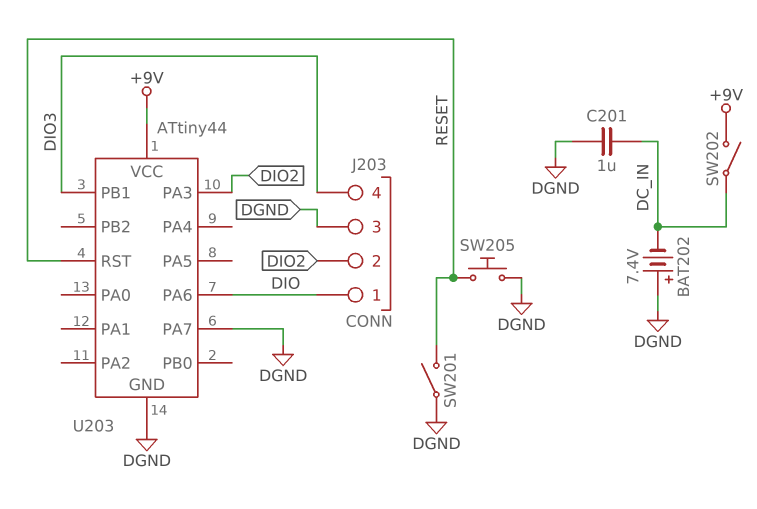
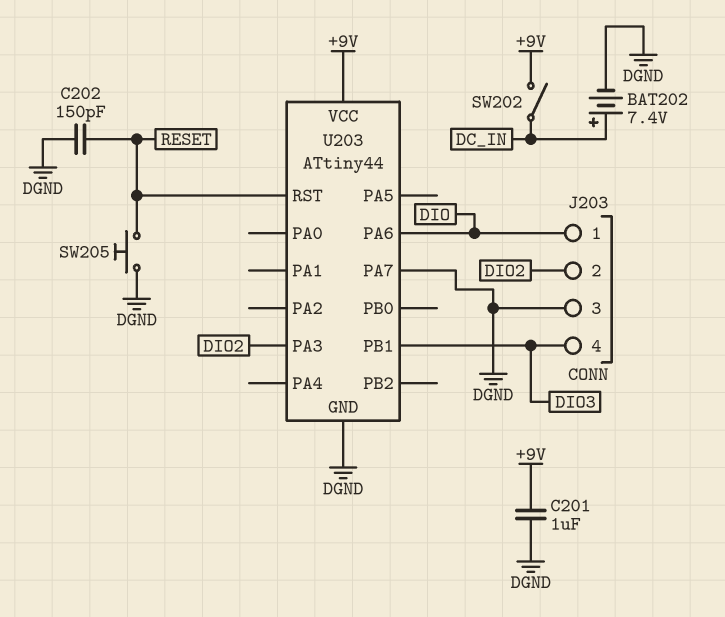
BAT202: 7.4V (plus DGND, minus DC_IN) -> 7.4V (plus DC_IN, minus DGND)
C201: 1uF (DC_IN, DGND) -> 1uF (+9V, DGND)
C202: none -> 150pF (DGND, RESET)
SW201: switch (DGND, RESET) -> none

